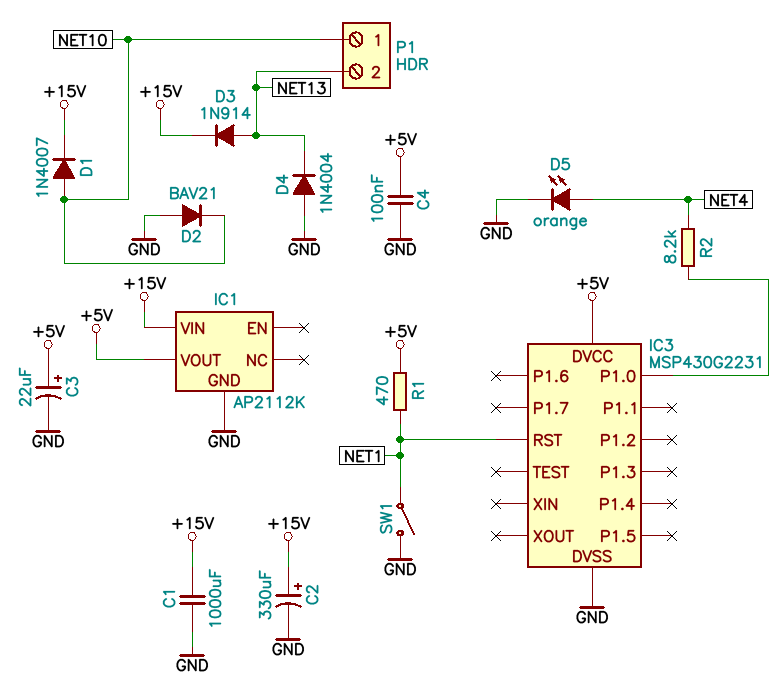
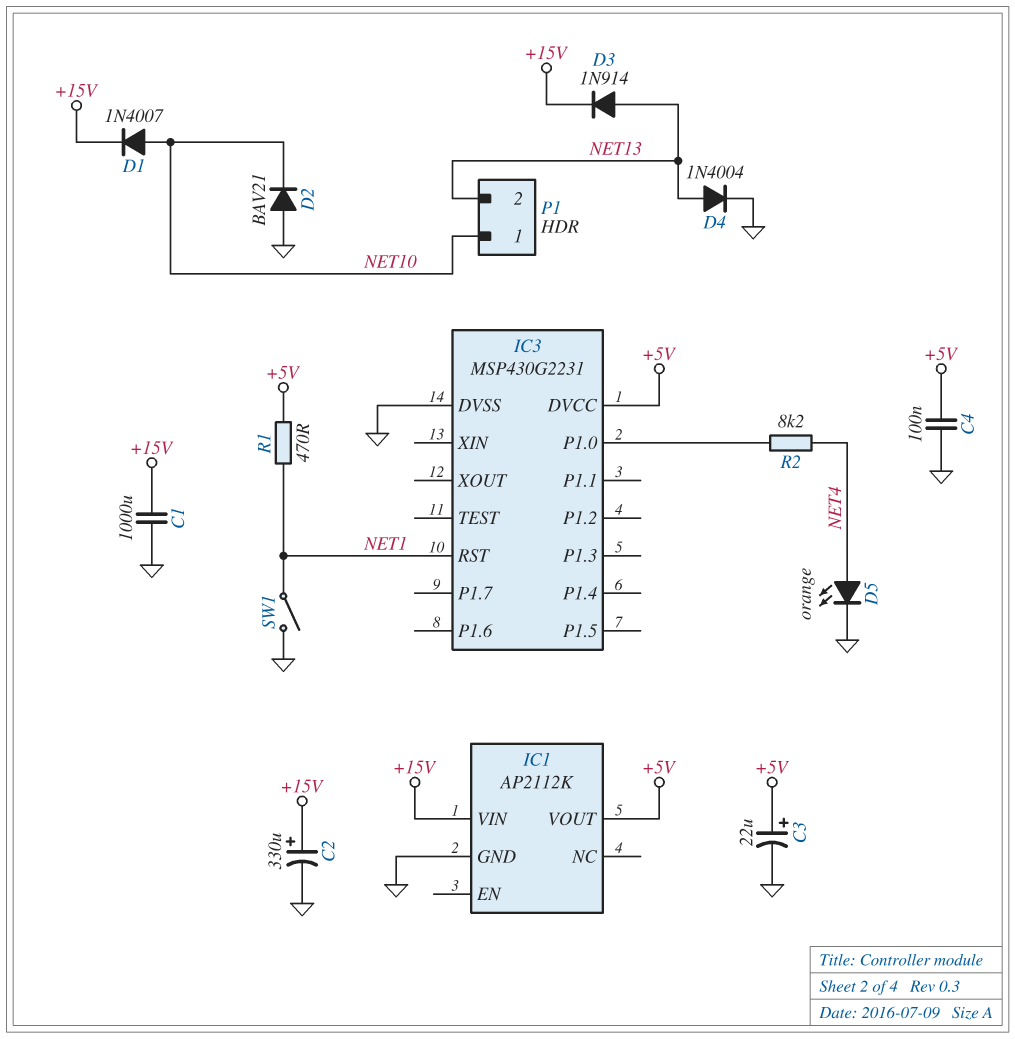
D4: diode 1N4004 (A GND, K NET13) -> diode 1N4004 (A NET13, K GND)

